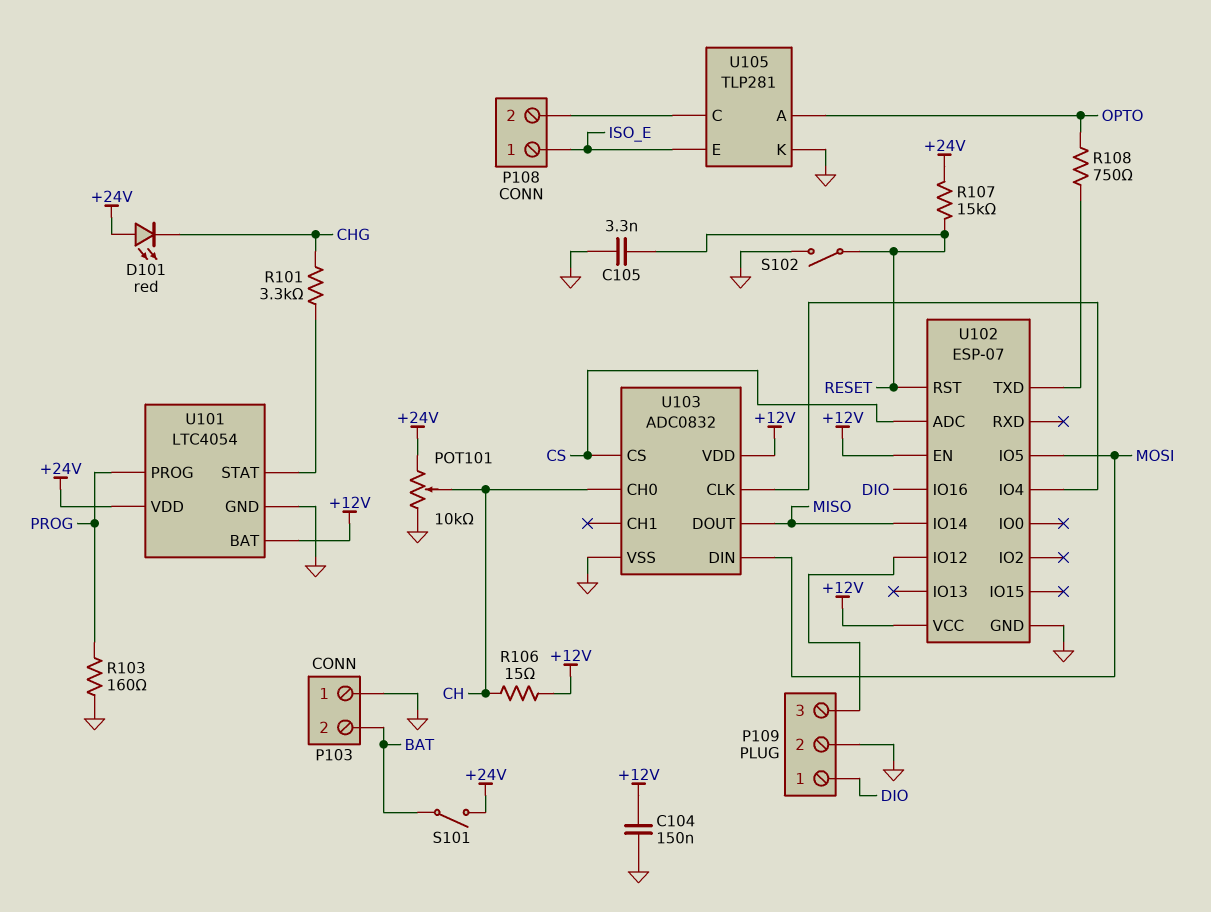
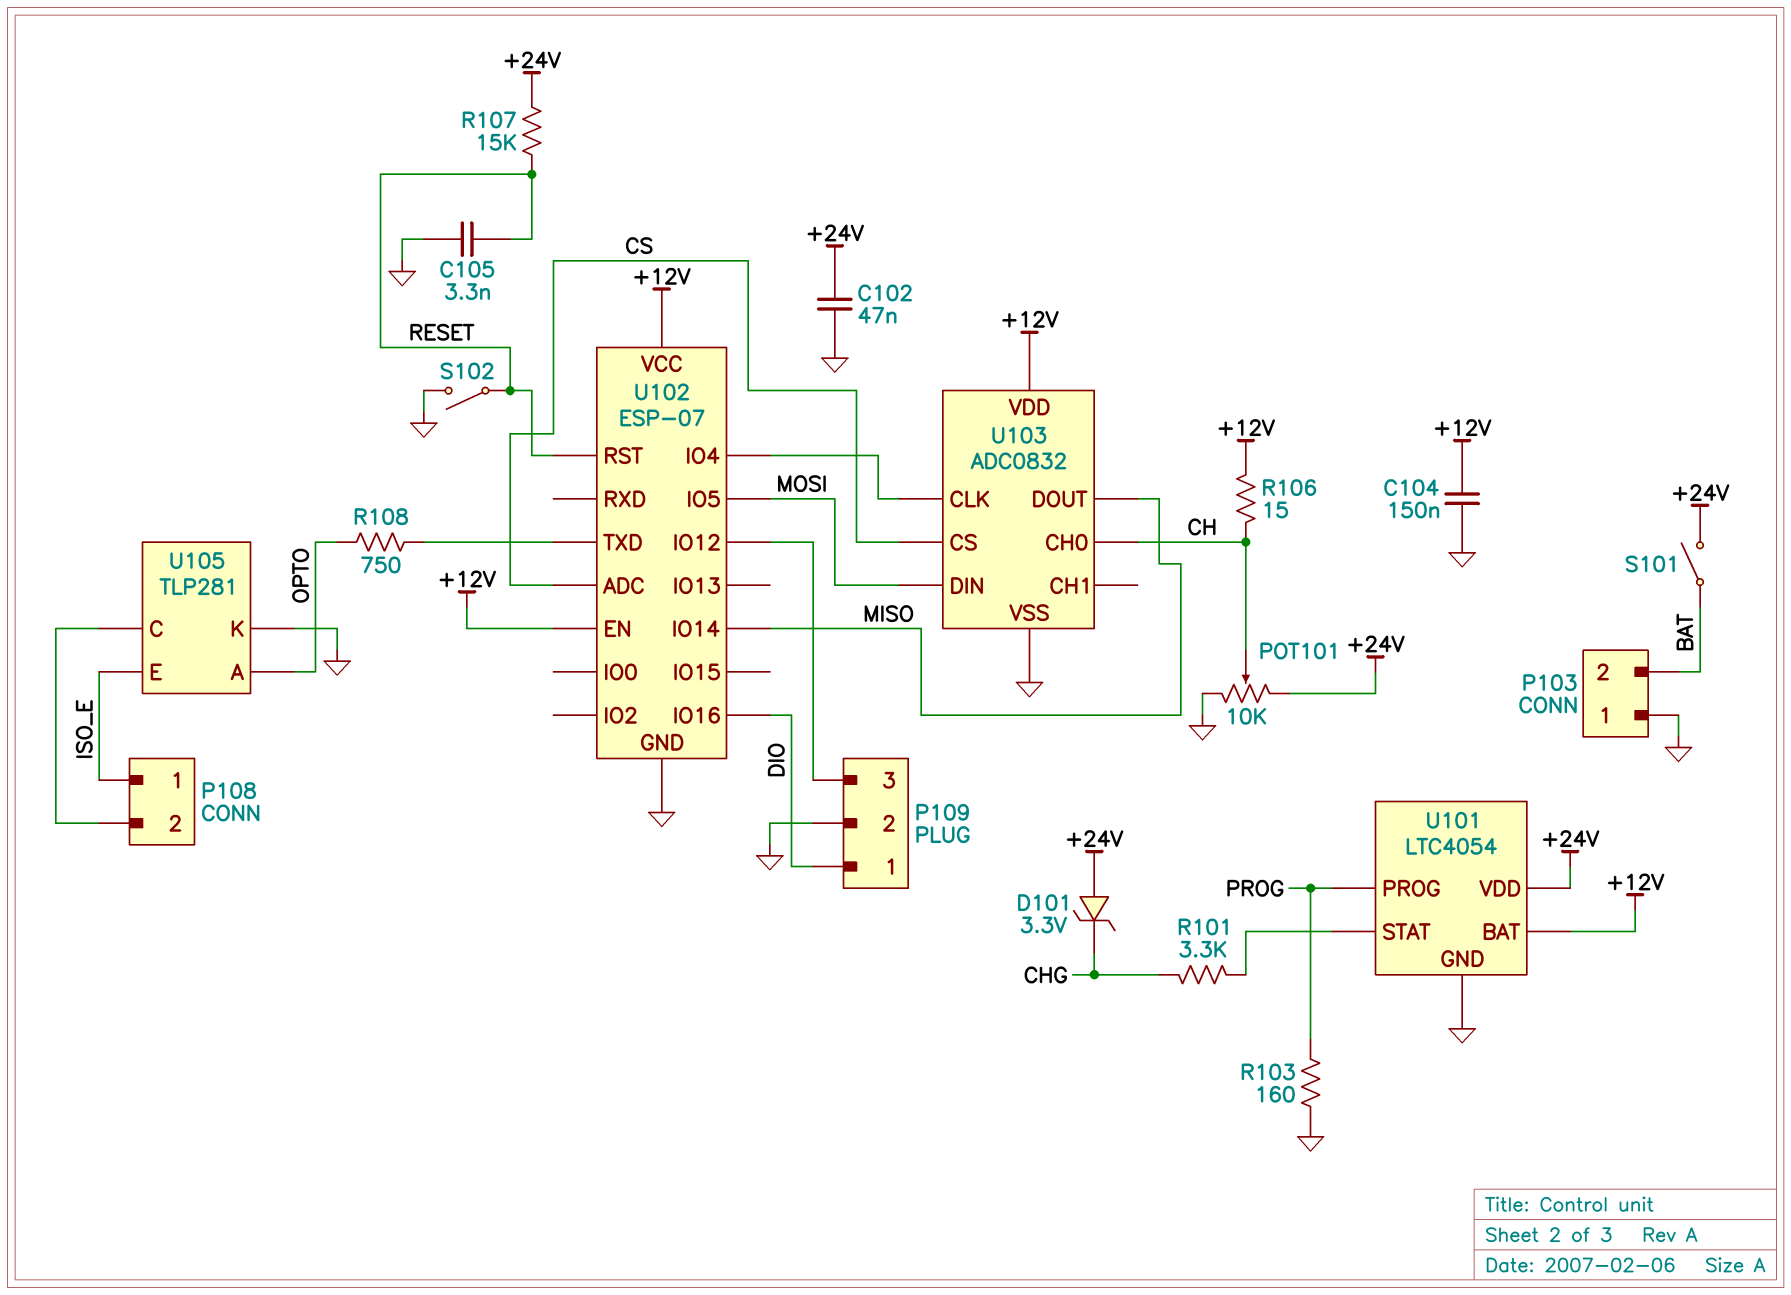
C102: none -> 47nF (+24V, GND)
D101: LED red (A +24V, K CHG) -> zener 3.3V (A +24V, K CHG)

